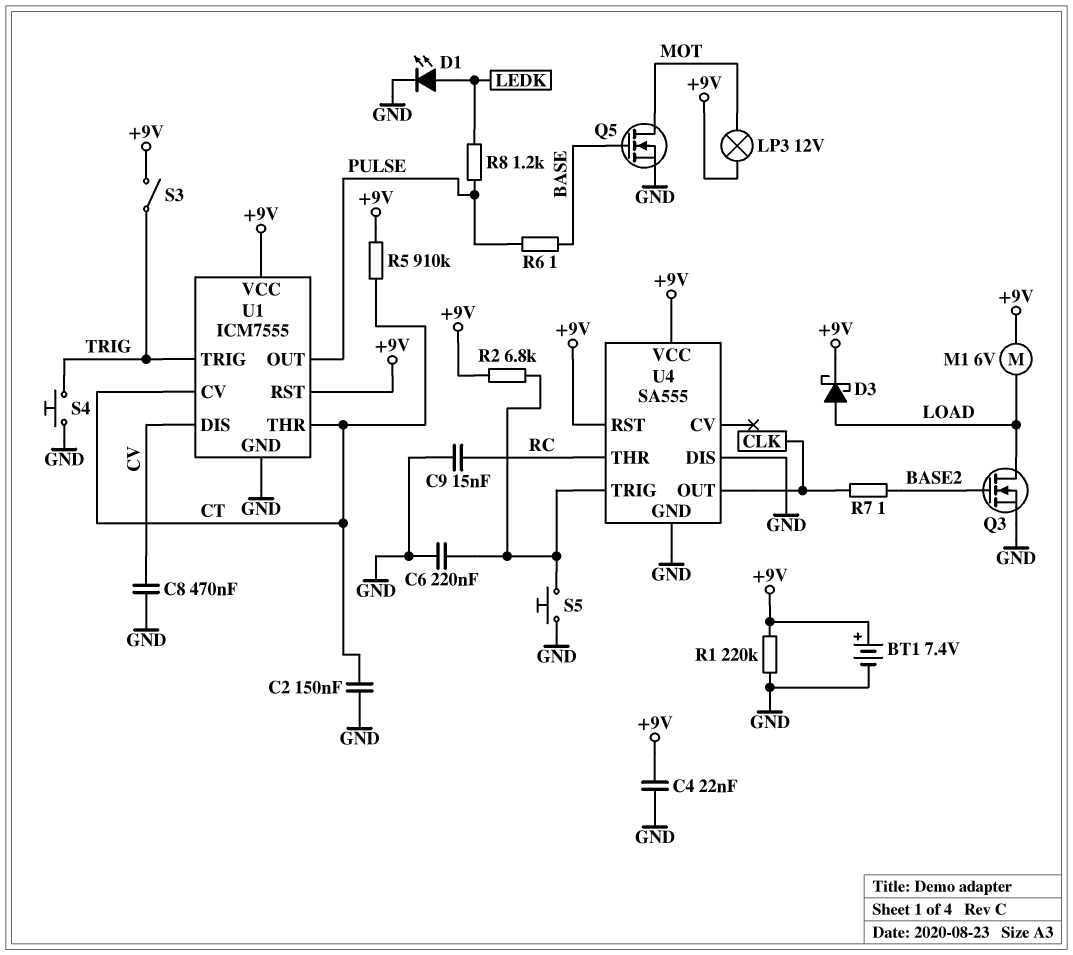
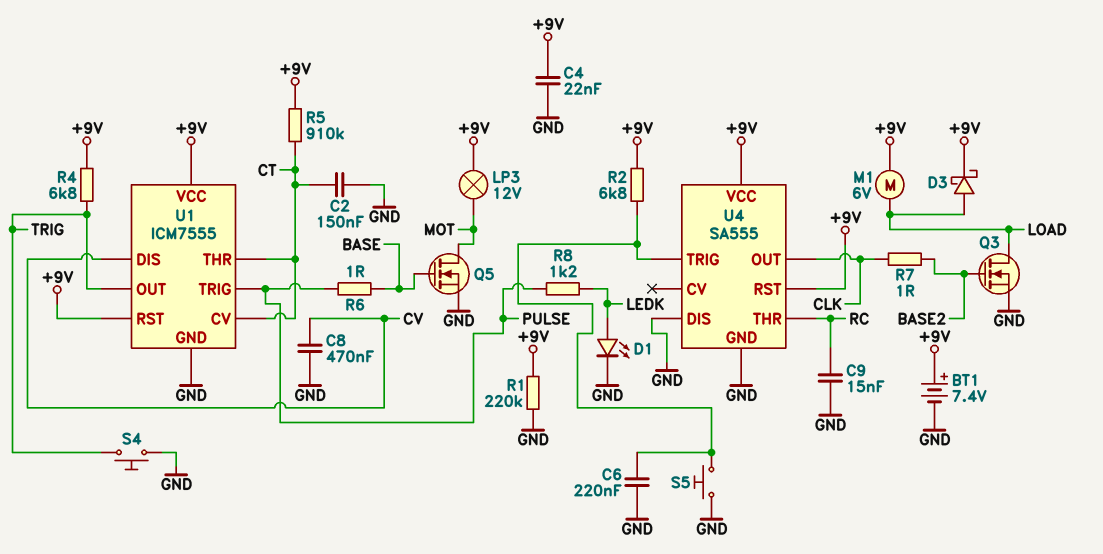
R4: none -> 6.8k (+9V, TRIG)
S3: switch (+9V, TRIG) -> none
U1 pin OUT: PULSE -> TRIG
U1 pin TRIG: TRIG -> PULSE

